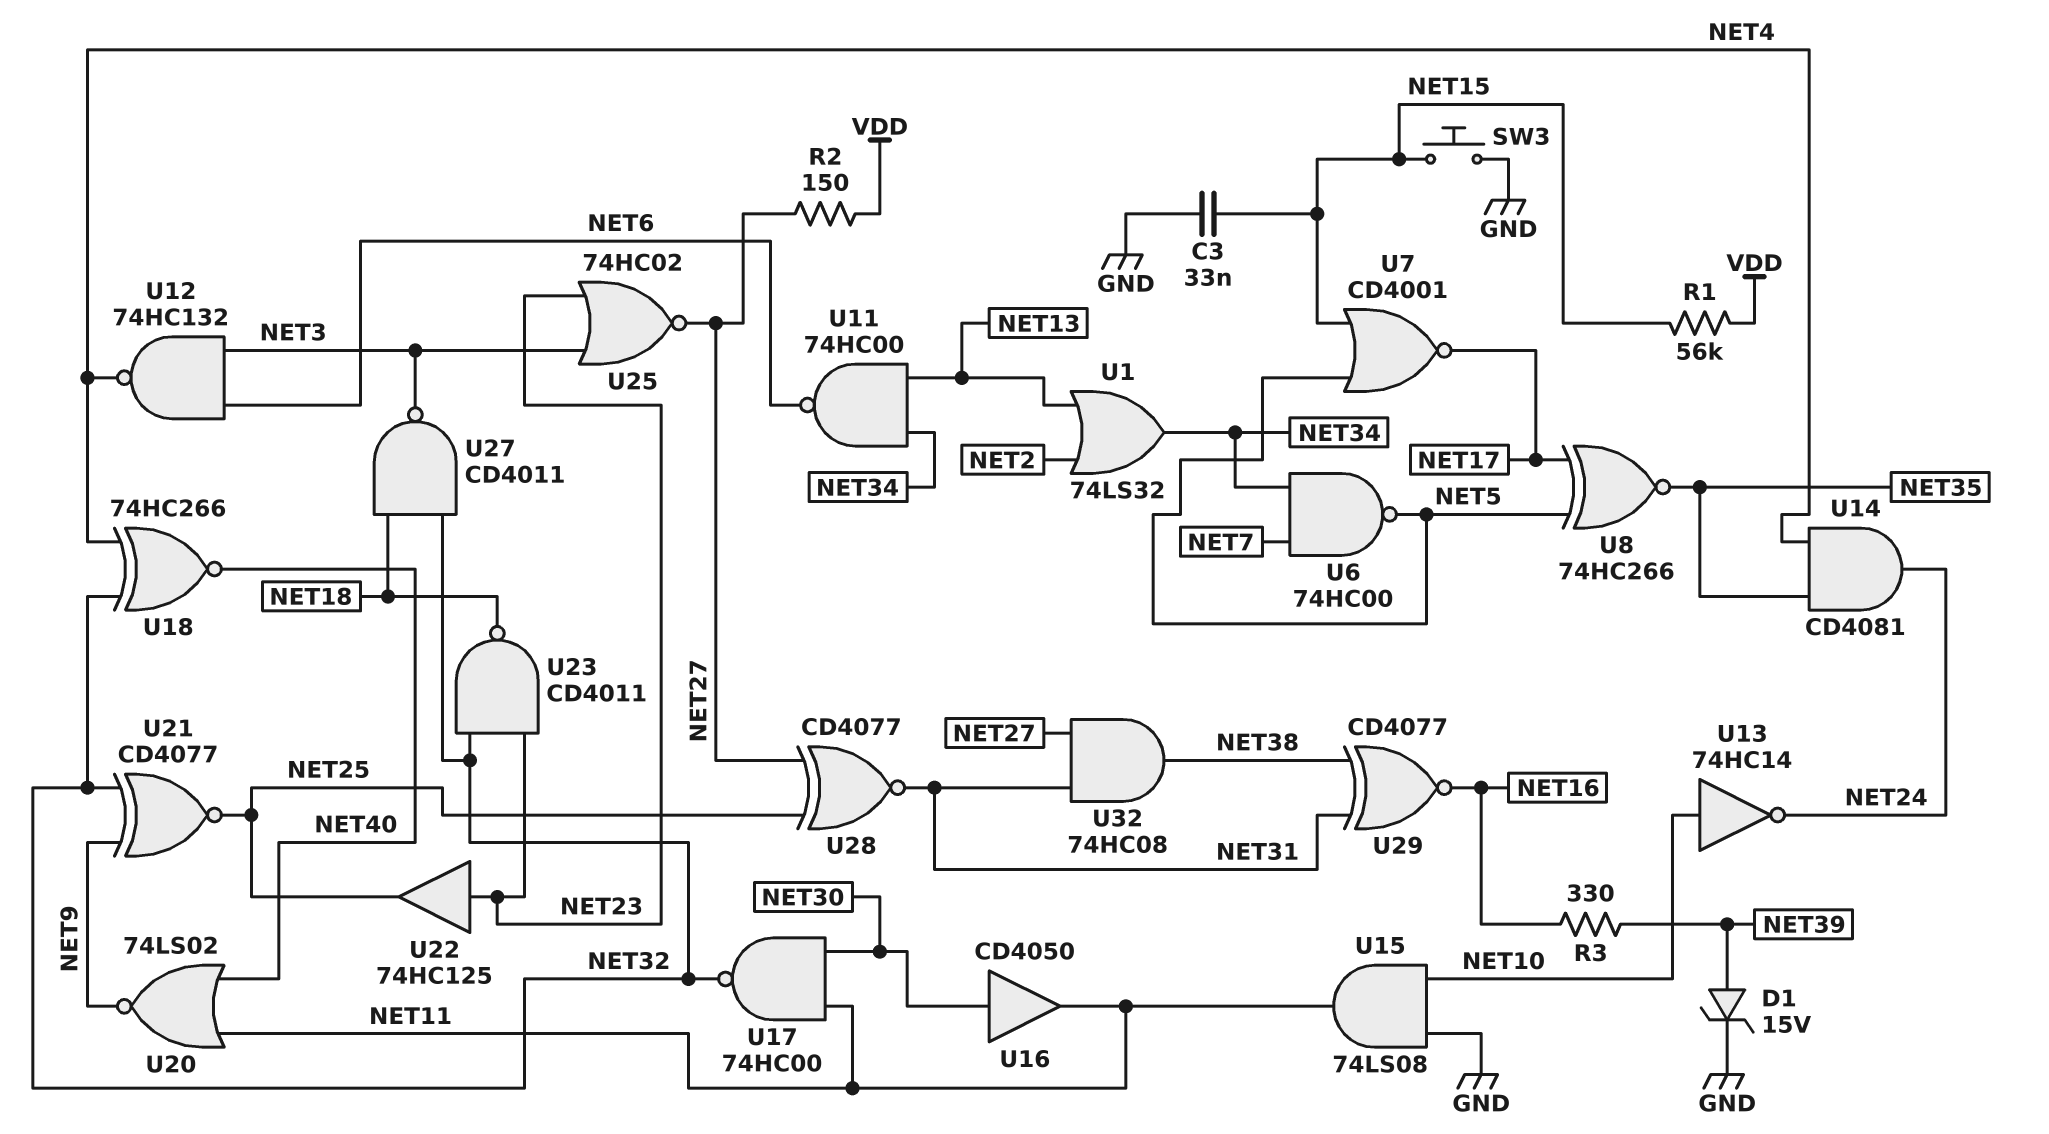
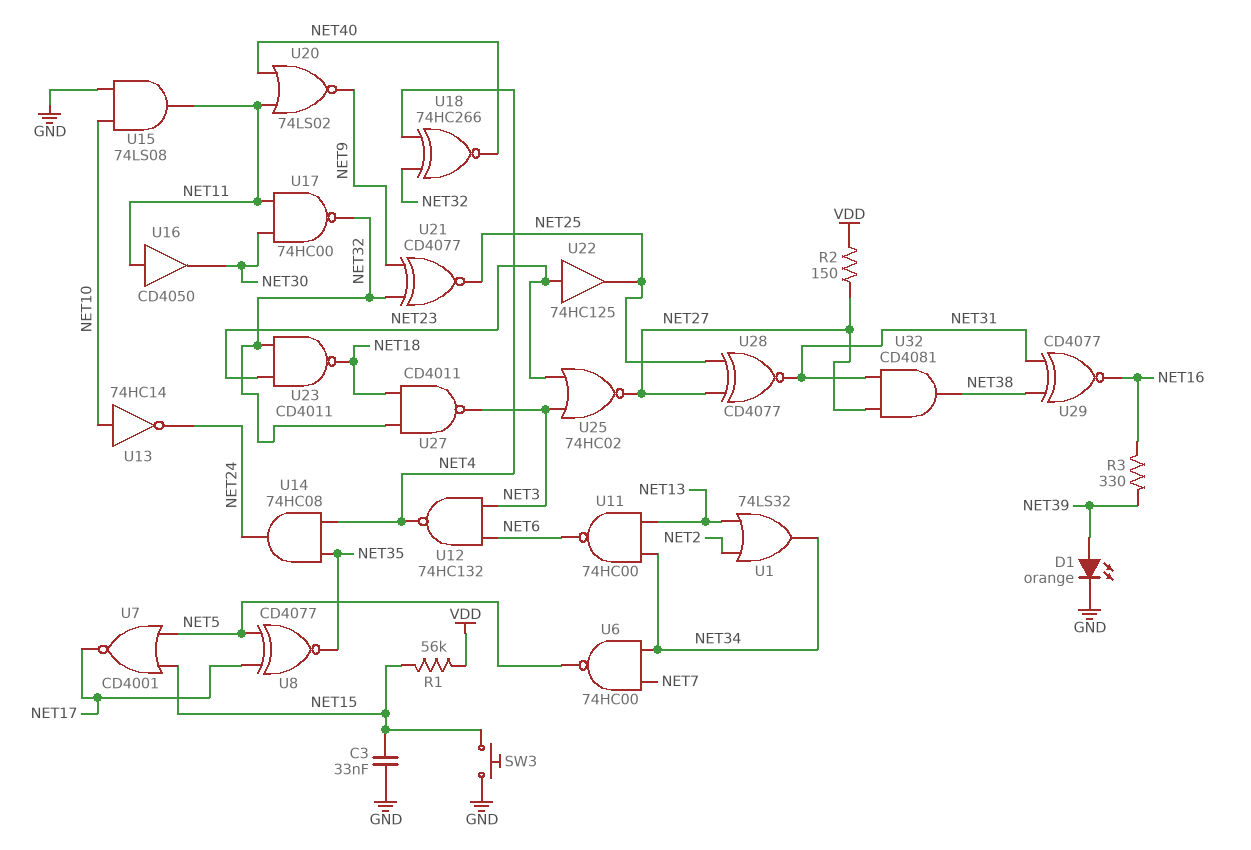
D1: zener 15V (A NET39, K GND) -> LED orange (A NET39, K GND)
U8: XNOR 74HC266 (in NET5, in NET17, out NET35) -> XNOR CD4077 (in NET5, in NET17, out NET35)
U14: AND CD4081 (in NET4, in NET35, out NET24) -> AND 74HC08 (in NET4, in NET35, out NET24)
U16: buffer CD4050 (in NET30, out NET11) -> buffer CD4050 (in NET11, out NET30)
U32: AND 74HC08 (in NET27, in NET31, out NET38) -> AND CD4081 (in NET27, in NET31, out NET38)

